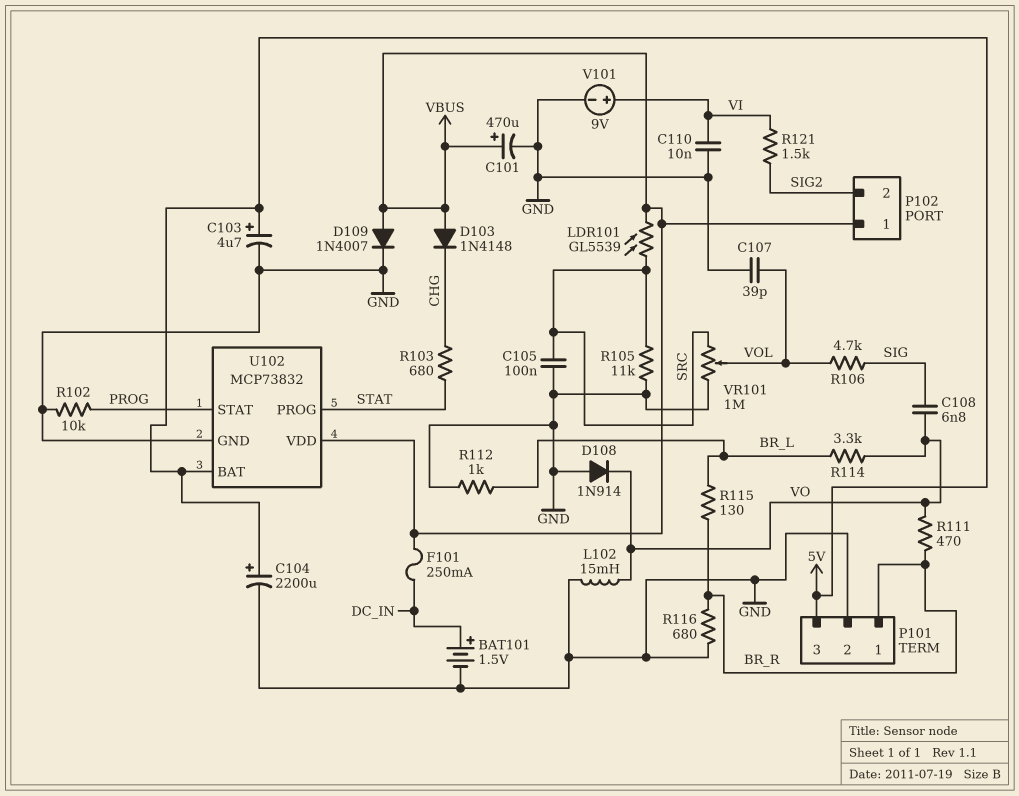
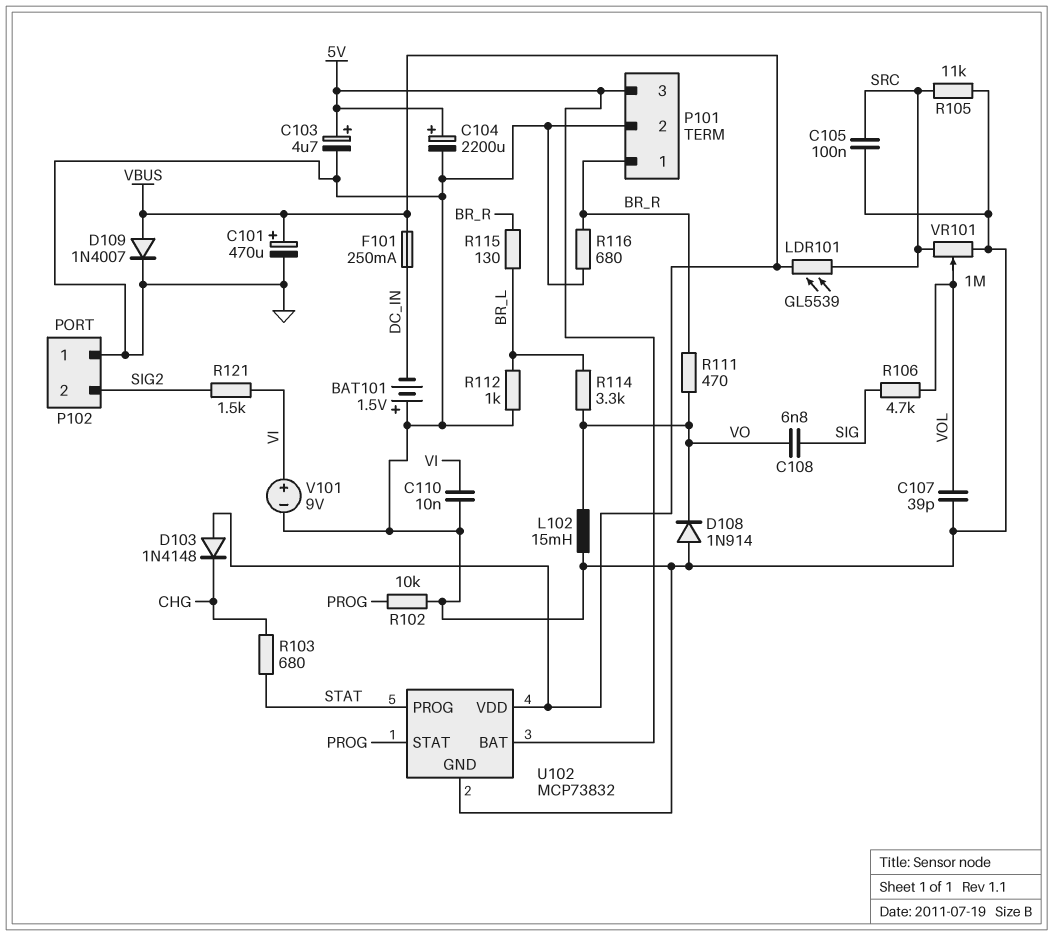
BAT101: 1.5V (plus DC_IN, minus GND) -> 1.5V (plus GND, minus DC_IN)
P102 pin 1: VBUS -> GND

